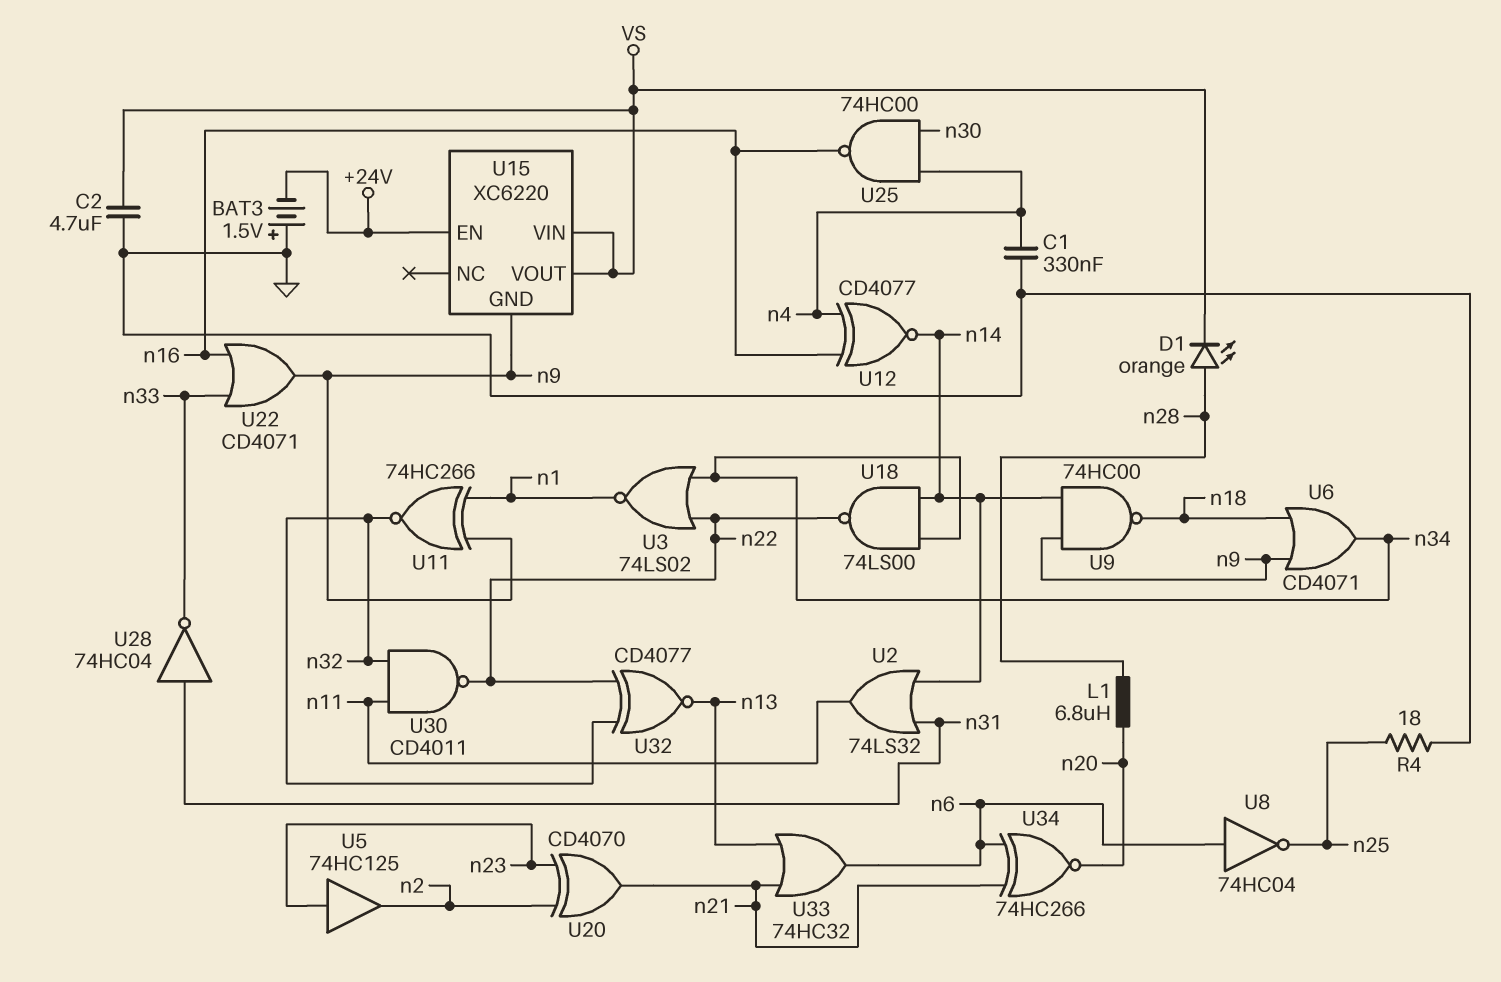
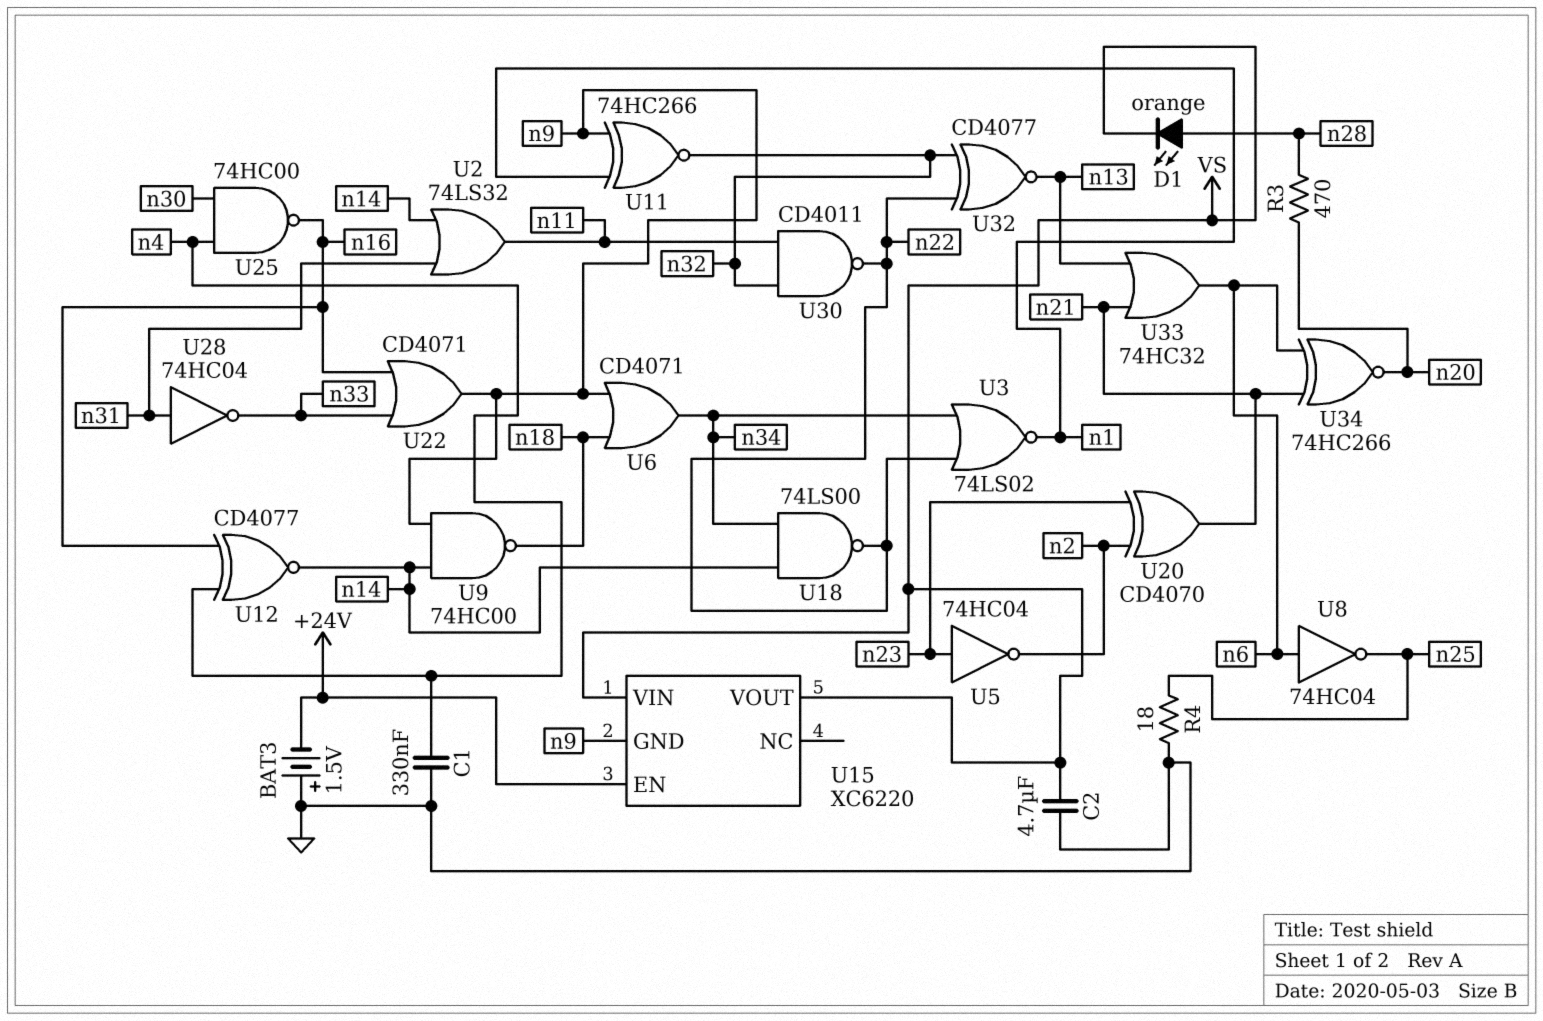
L1: 6.8uH (n20, n28) -> none
R3: none -> 470 (n20, n28)
U5: buffer 74HC125 (in n23, out n2) -> NOT 74HC04 (in n23, out n2)

